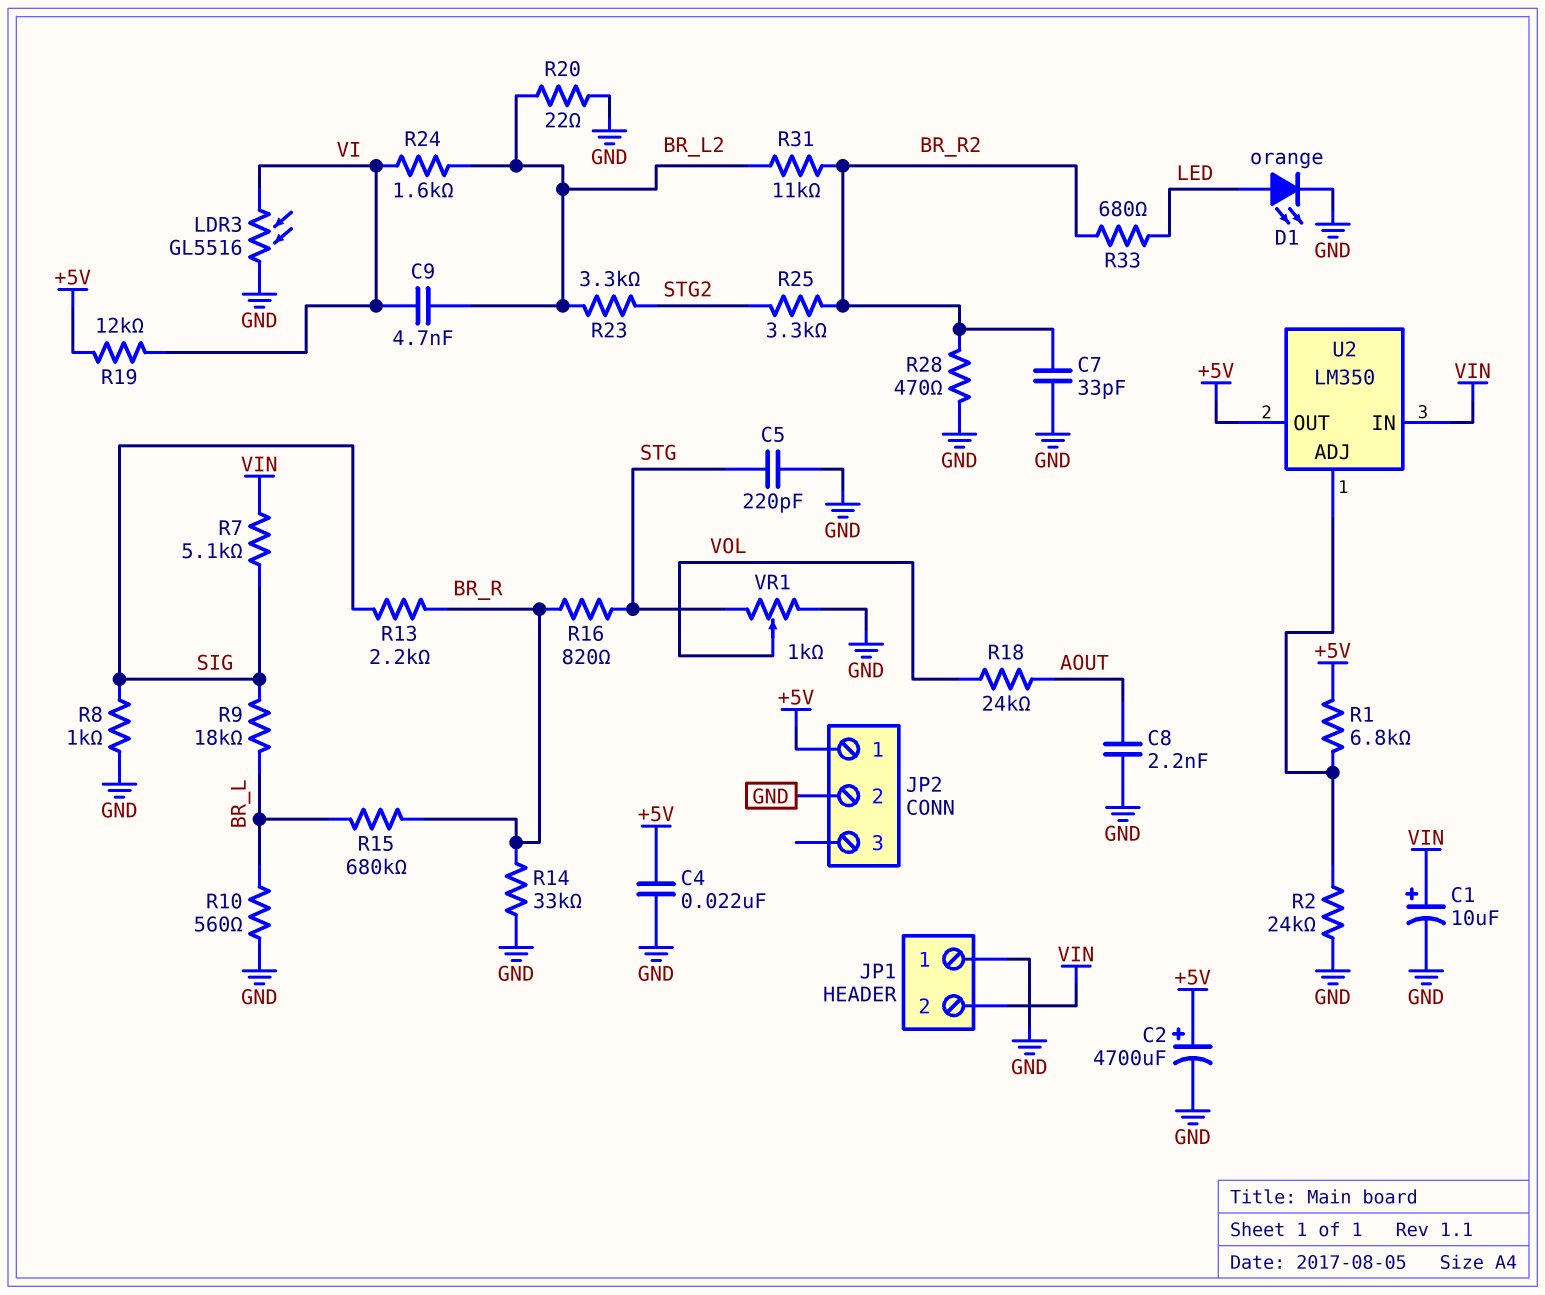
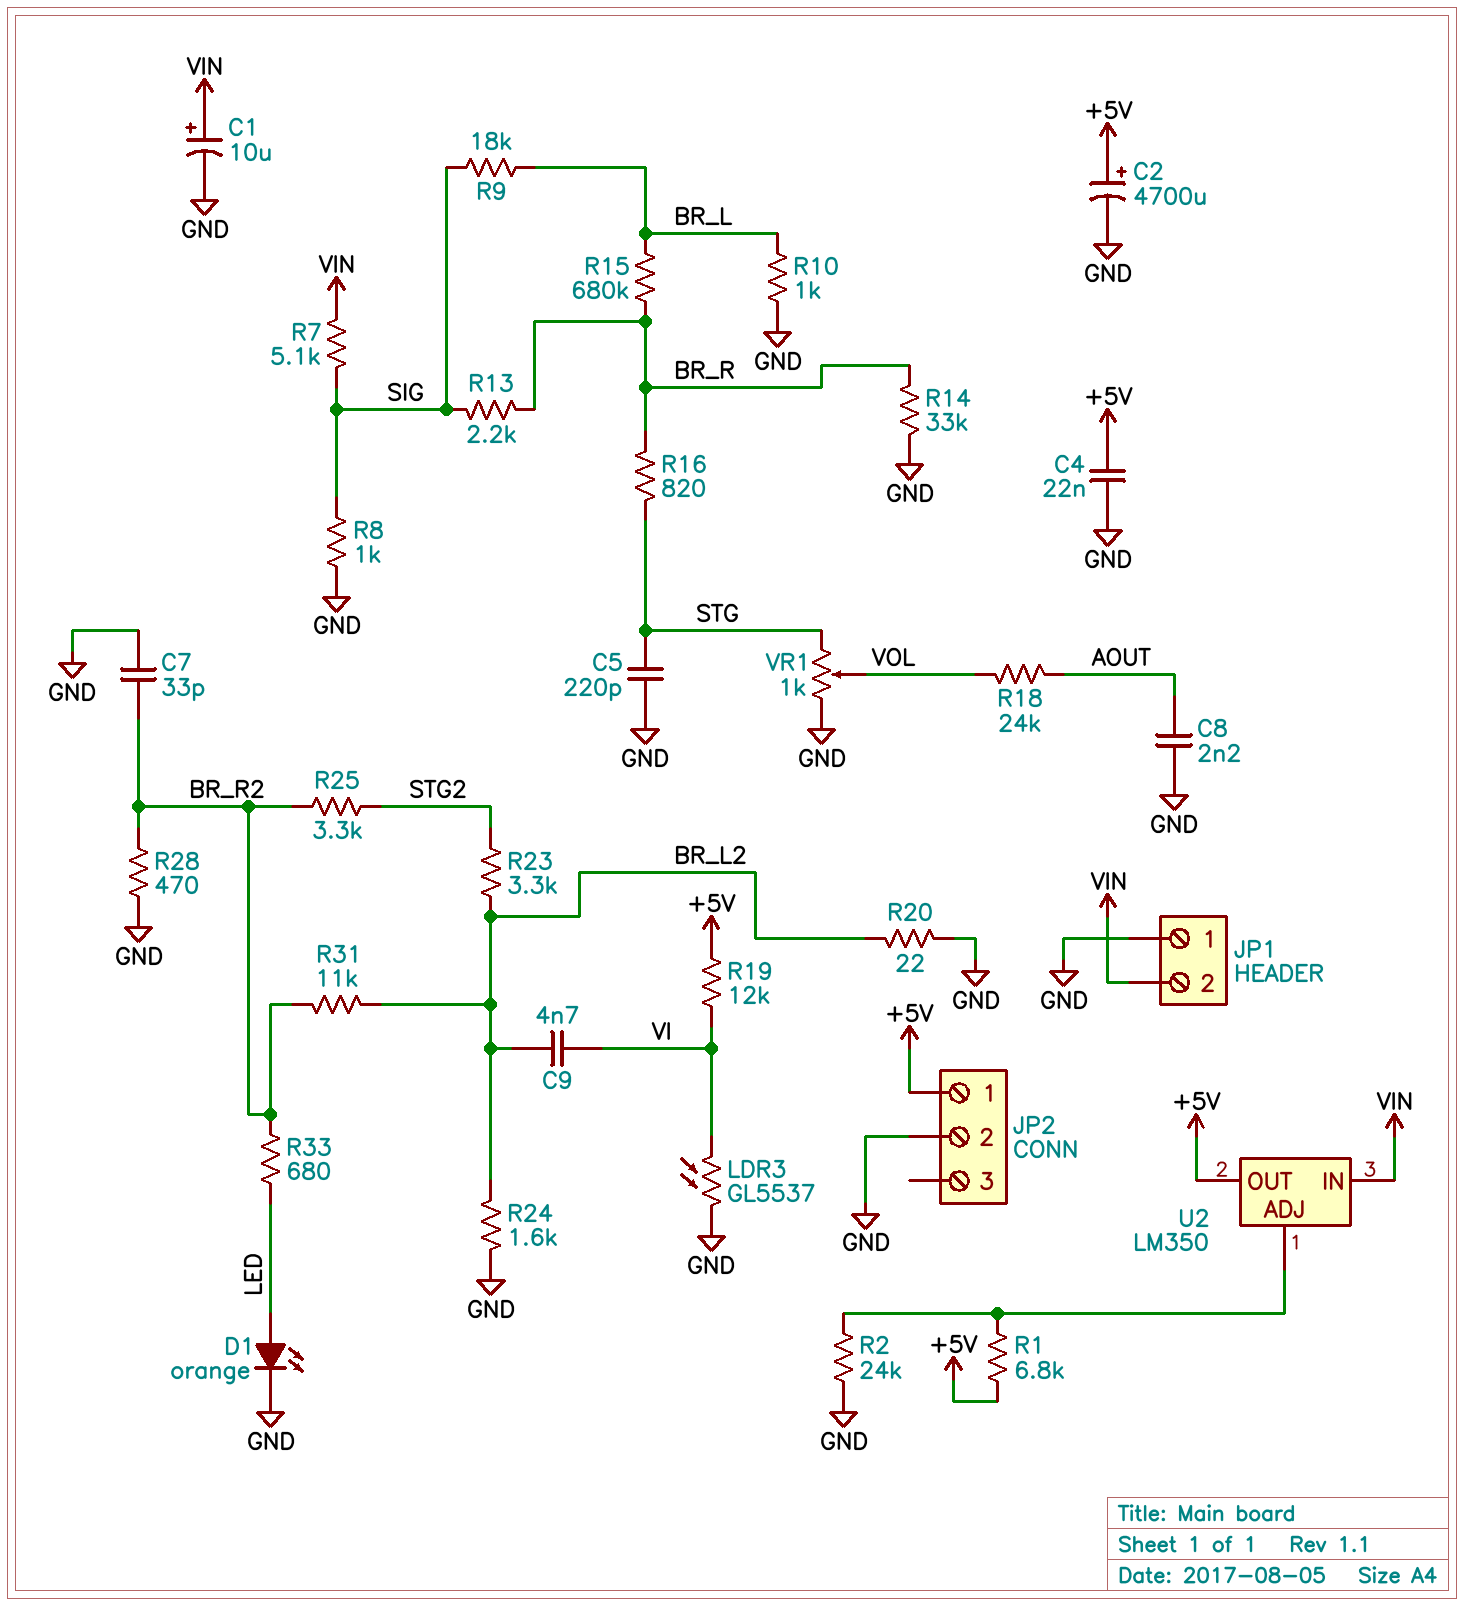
LDR3: GL5516 (GND, VI) -> GL5537 (GND, VI)
R10: 560 (BR_L, GND) -> 1k (BR_L, GND)
R24: 1.6k (BR_L2, VI) -> 1.6k (BR_L2, GND)

